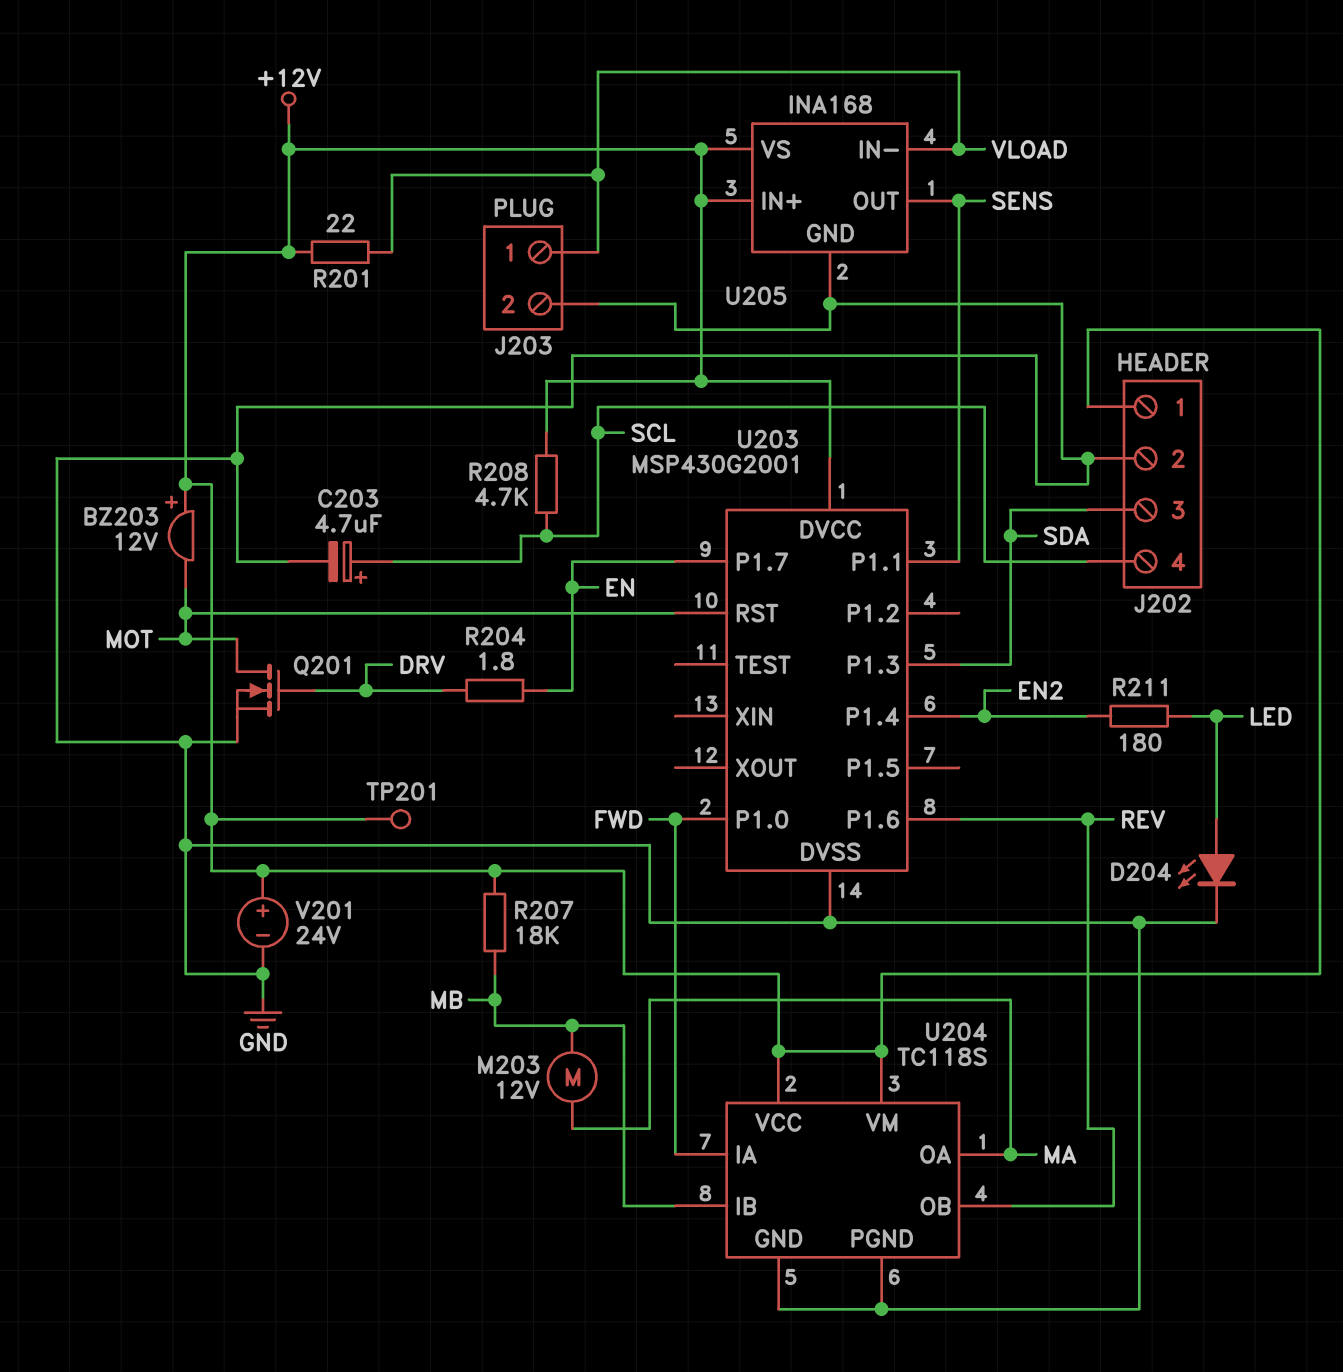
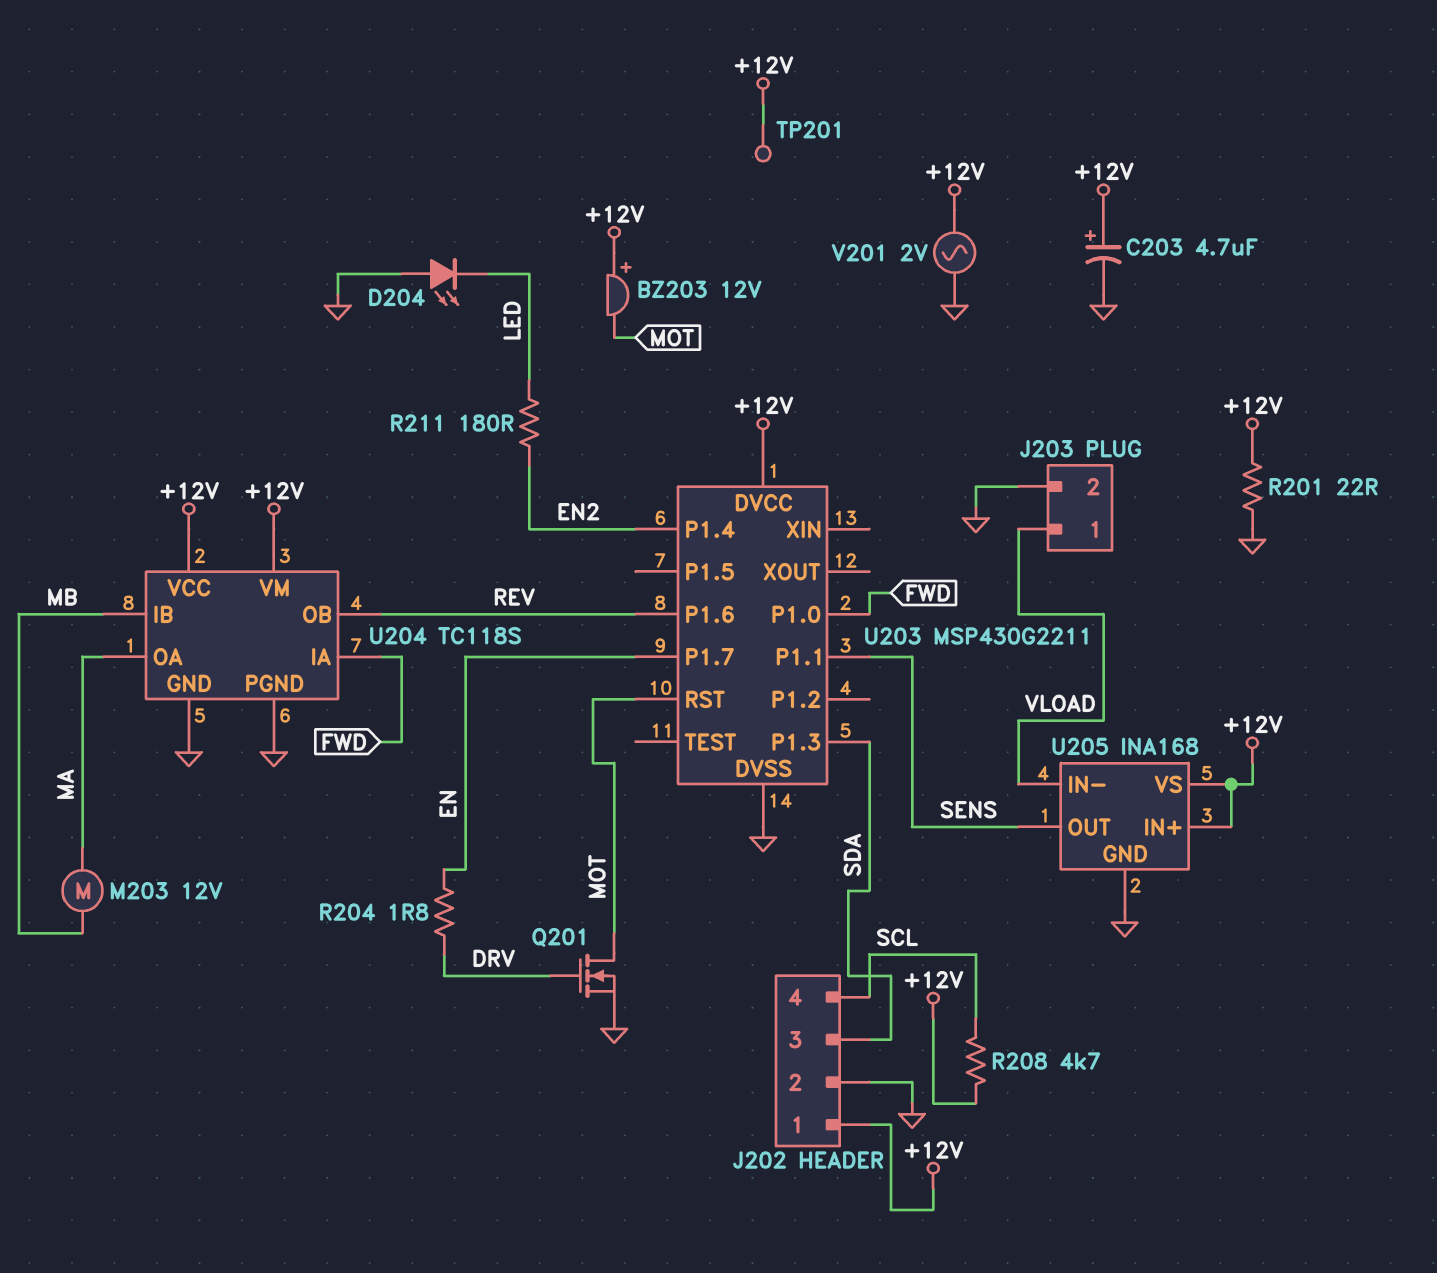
C203: 4.7uF (plus SCL, minus GND) -> 4.7uF (plus +12V, minus GND)
D204: LED (A LED, K GND) -> LED (A GND, K LED)
R201: 22 (+12V, VLOAD) -> 22 (+12V, GND)
R207: 18k (+12V, MB) -> none
U203: MSP430G2001 -> MSP430G2211
V201: 24V (plus +12V, minus GND) -> AC 2V (+12V, GND)

